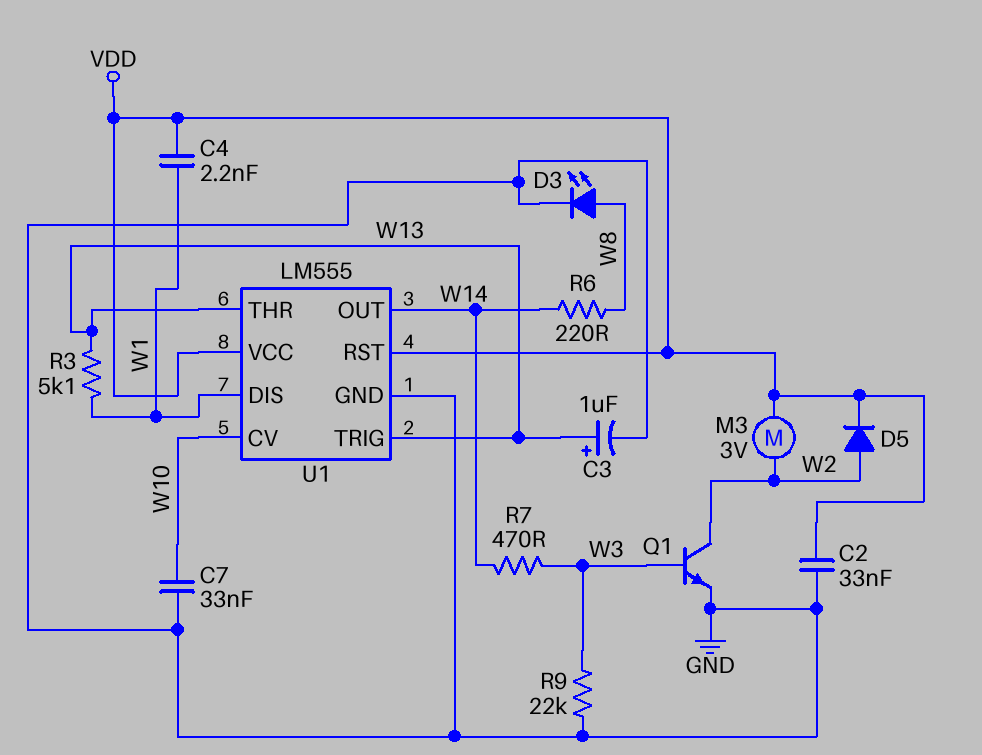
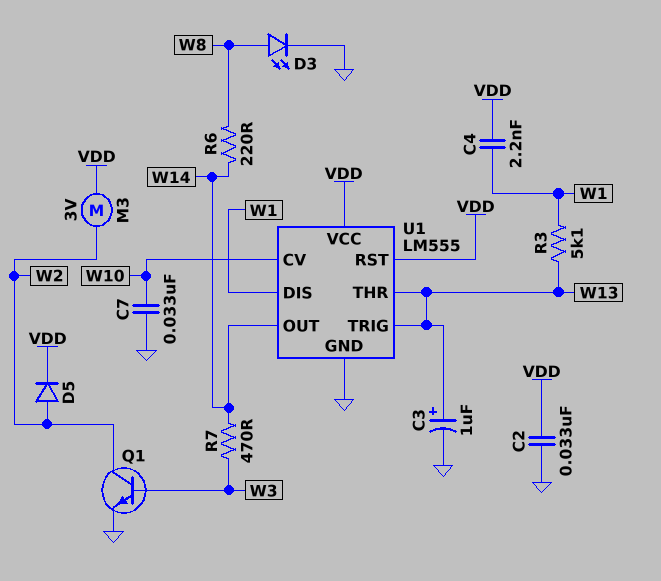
R9: 22k (GND, W3) -> none

